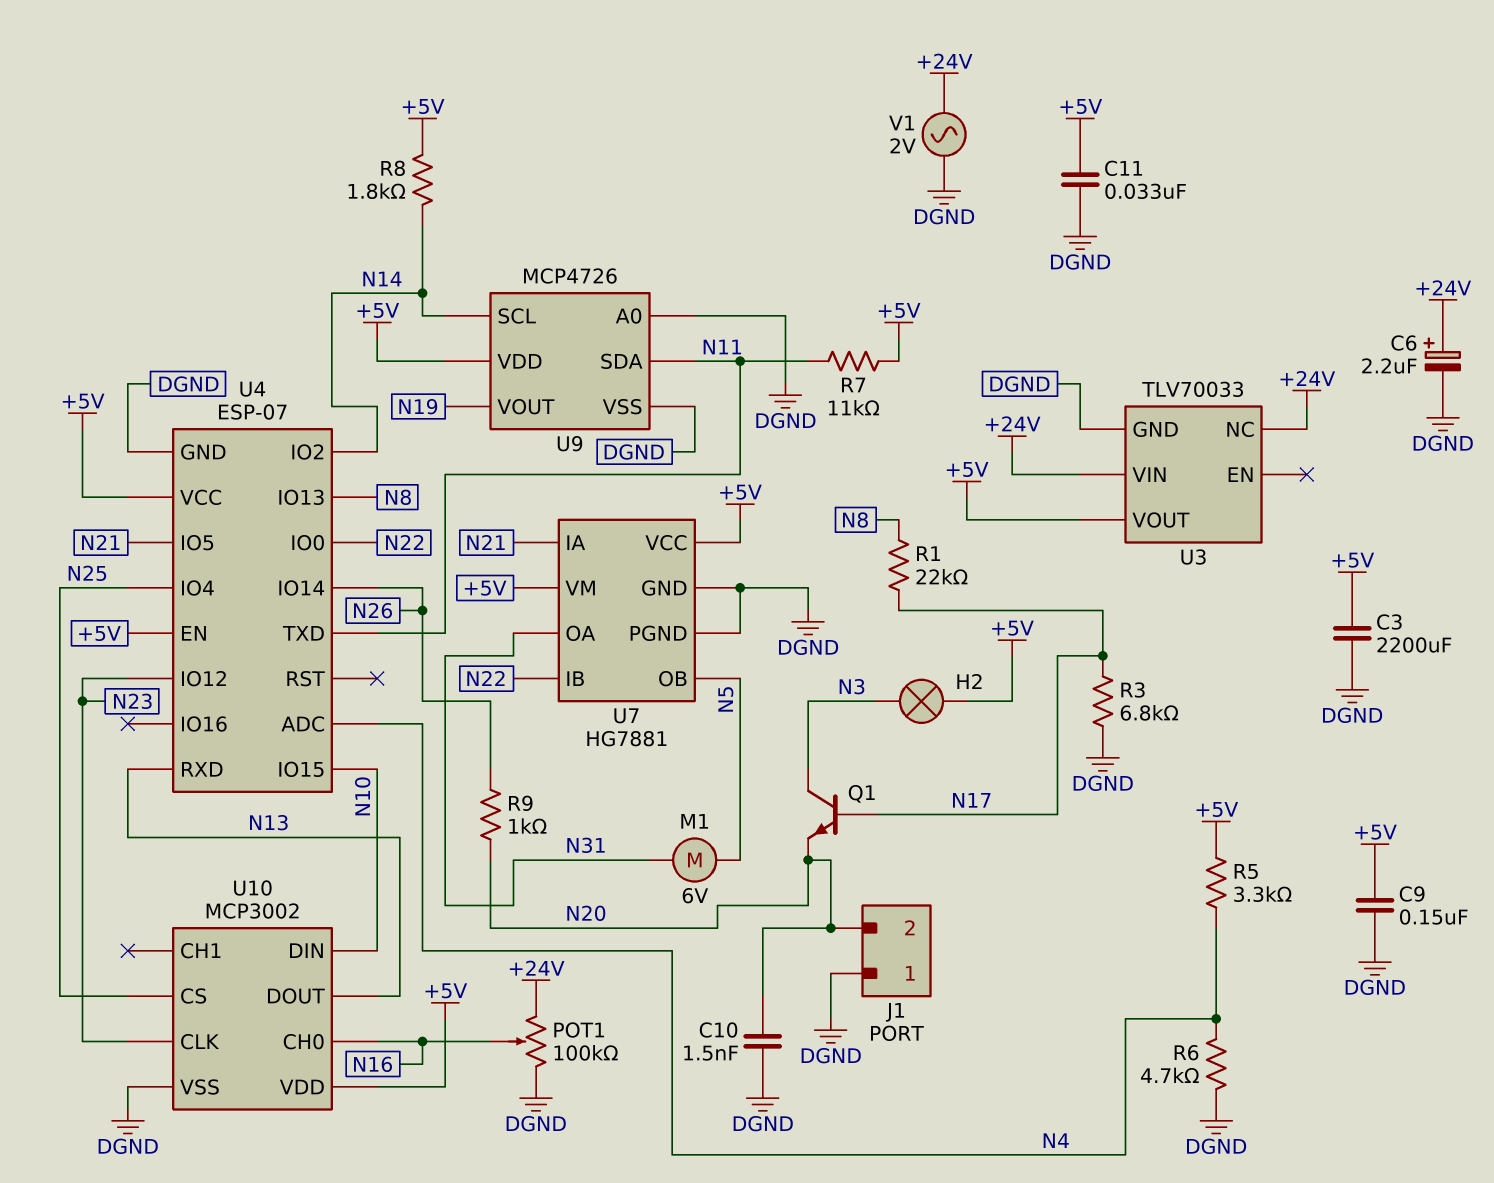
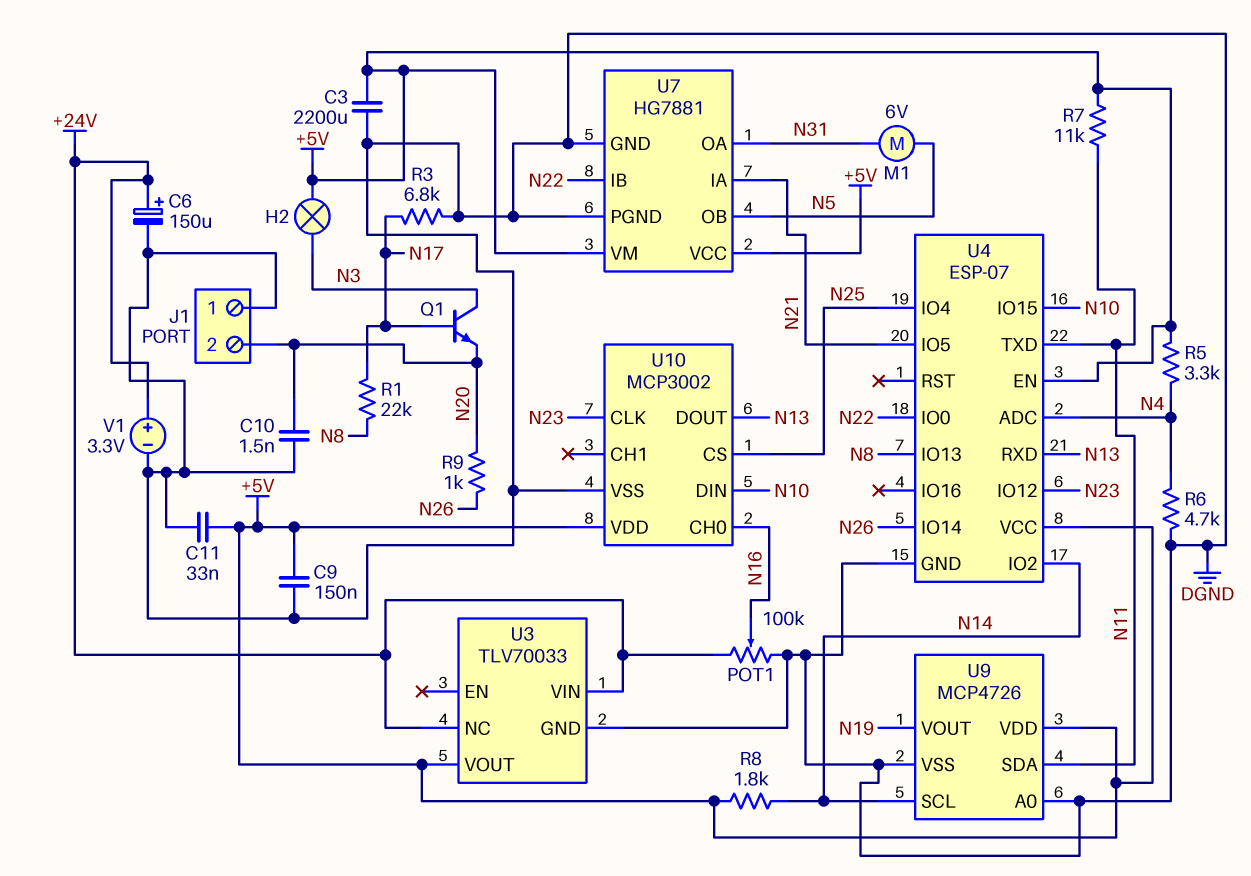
C6: 2.2uF (plus +24V, minus DGND) -> 150uF (plus +24V, minus DGND)
V1: AC 2V (+24V, DGND) -> 3.3V (plus +24V, minus DGND)

